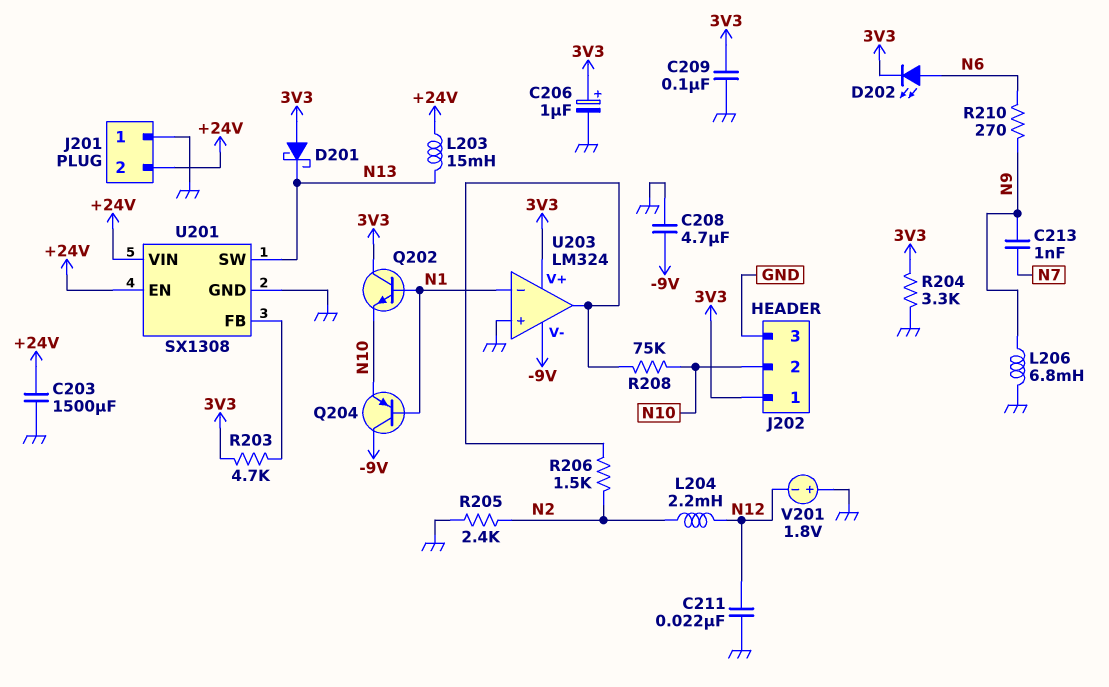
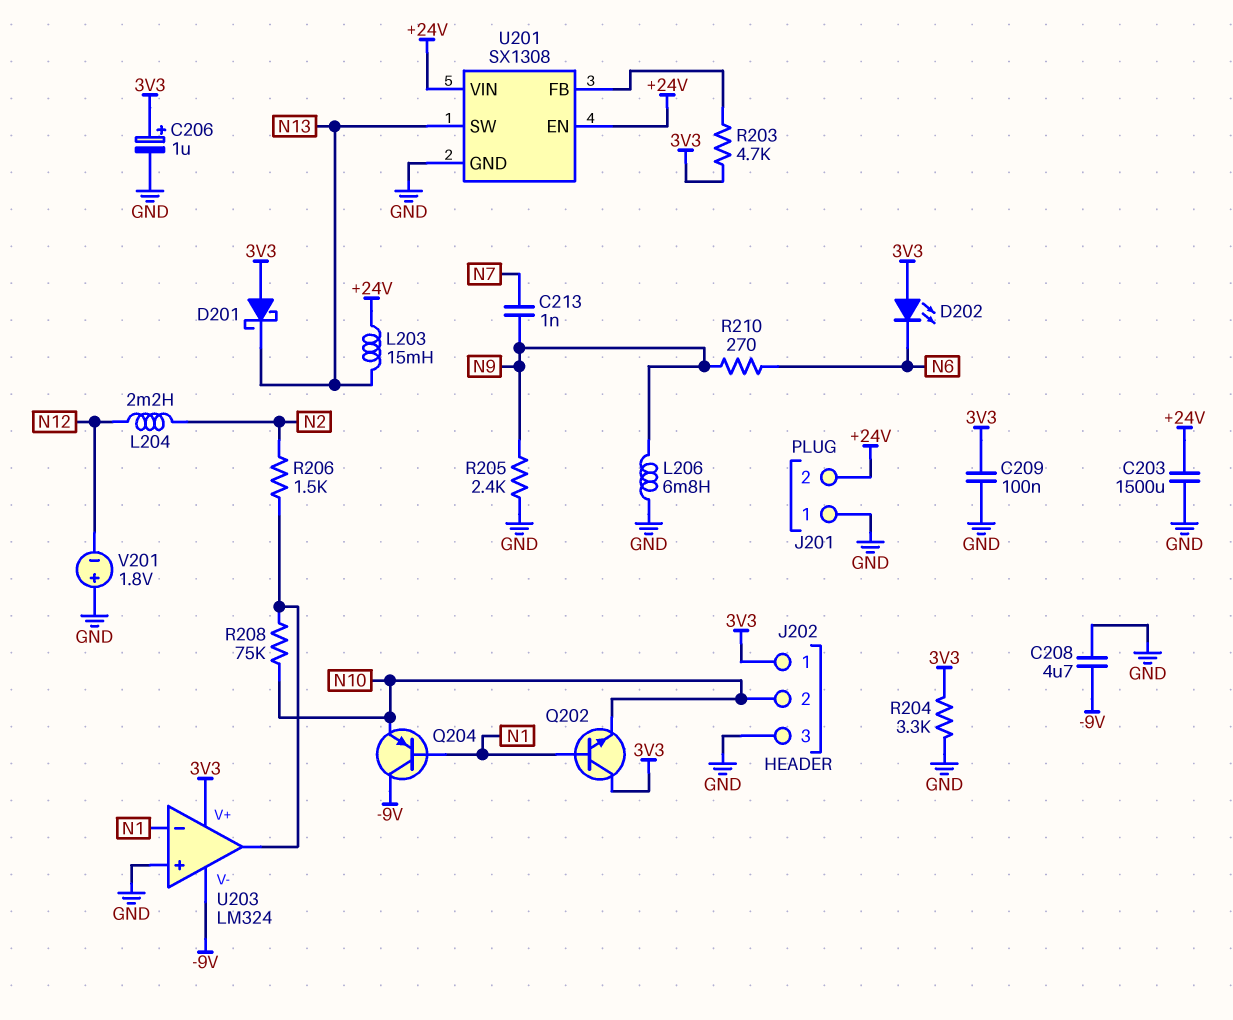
C211: 22nF (GND, N12) -> none
D202: LED (A N6, K 3V3) -> LED (A 3V3, K N6)
R205: 2.4k (GND, N2) -> 2.4k (GND, N9)

